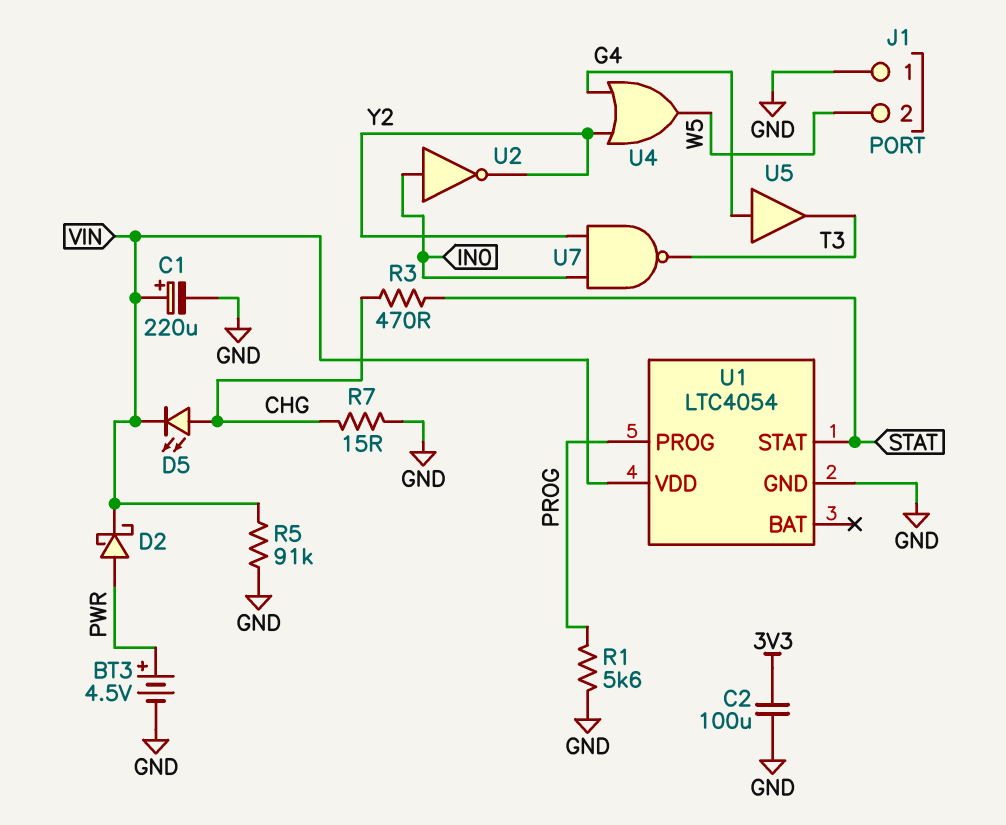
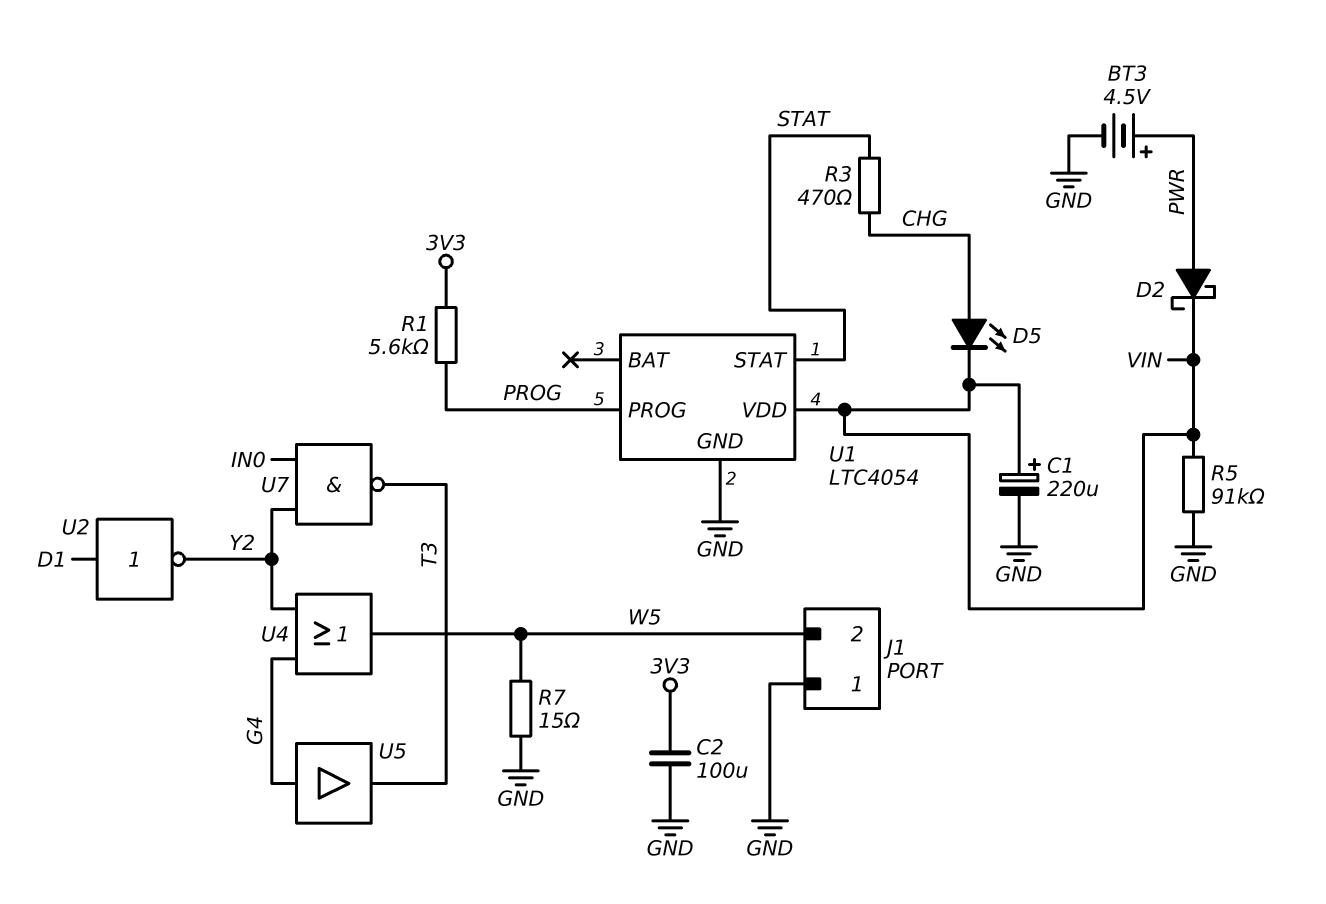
R1: 5.6k (GND, PROG) -> 5.6k (3V3, PROG)
R7: 15 (CHG, GND) -> 15 (GND, W5)
U2: NOT (in IN0, out Y2) -> NOT (in D1, out Y2)

